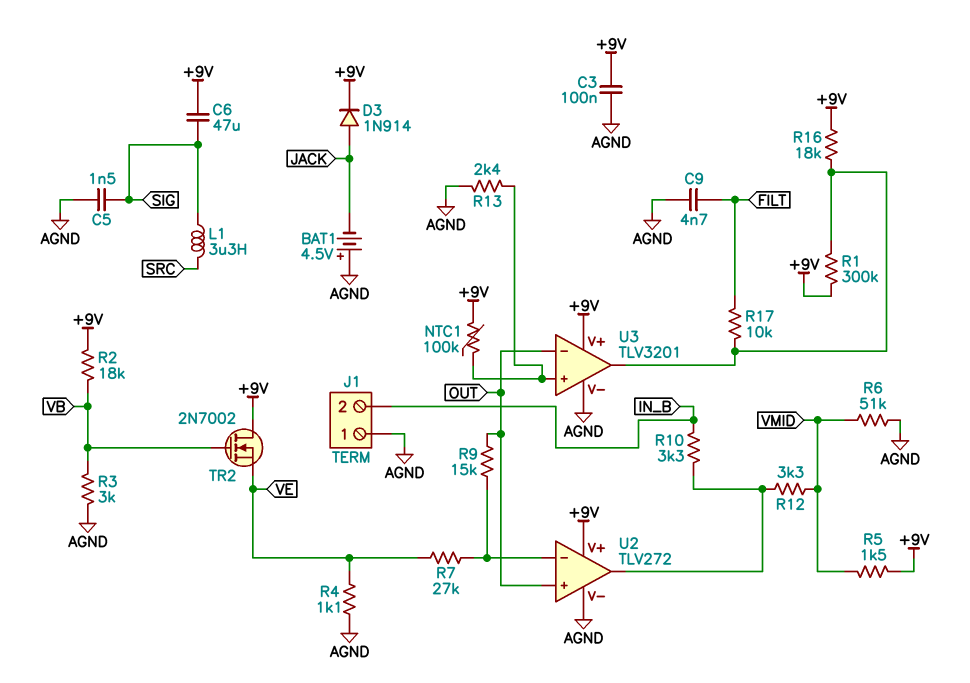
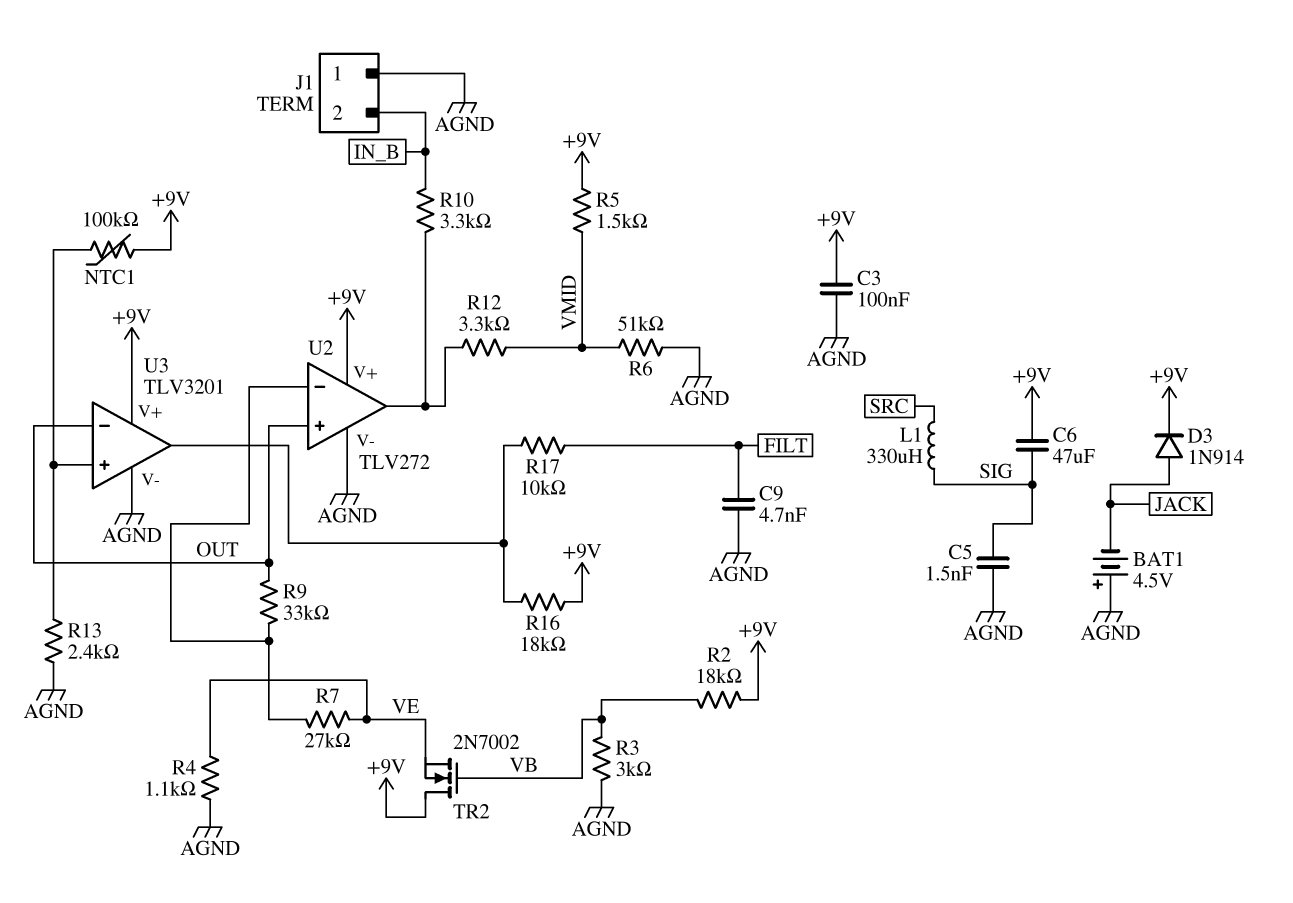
L1: 3.3uH (SIG, SRC) -> 330uH (SIG, SRC)
R1: 300k (+9V, U3/out) -> none
R9: 15k (OUT, U2/in-) -> 33k (OUT, U2/in-)

